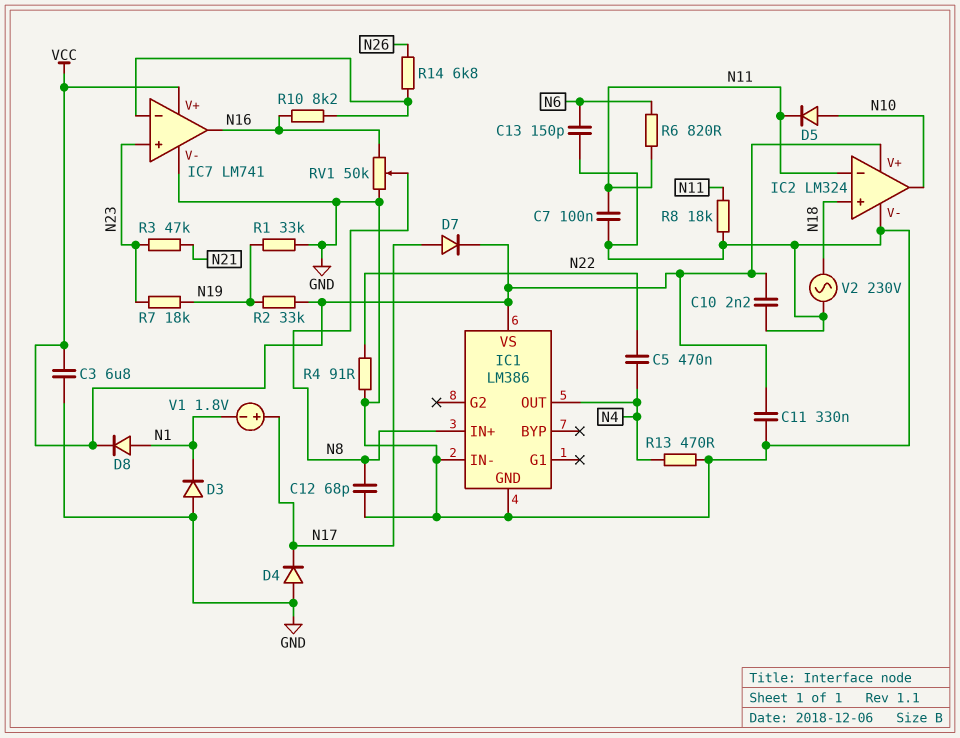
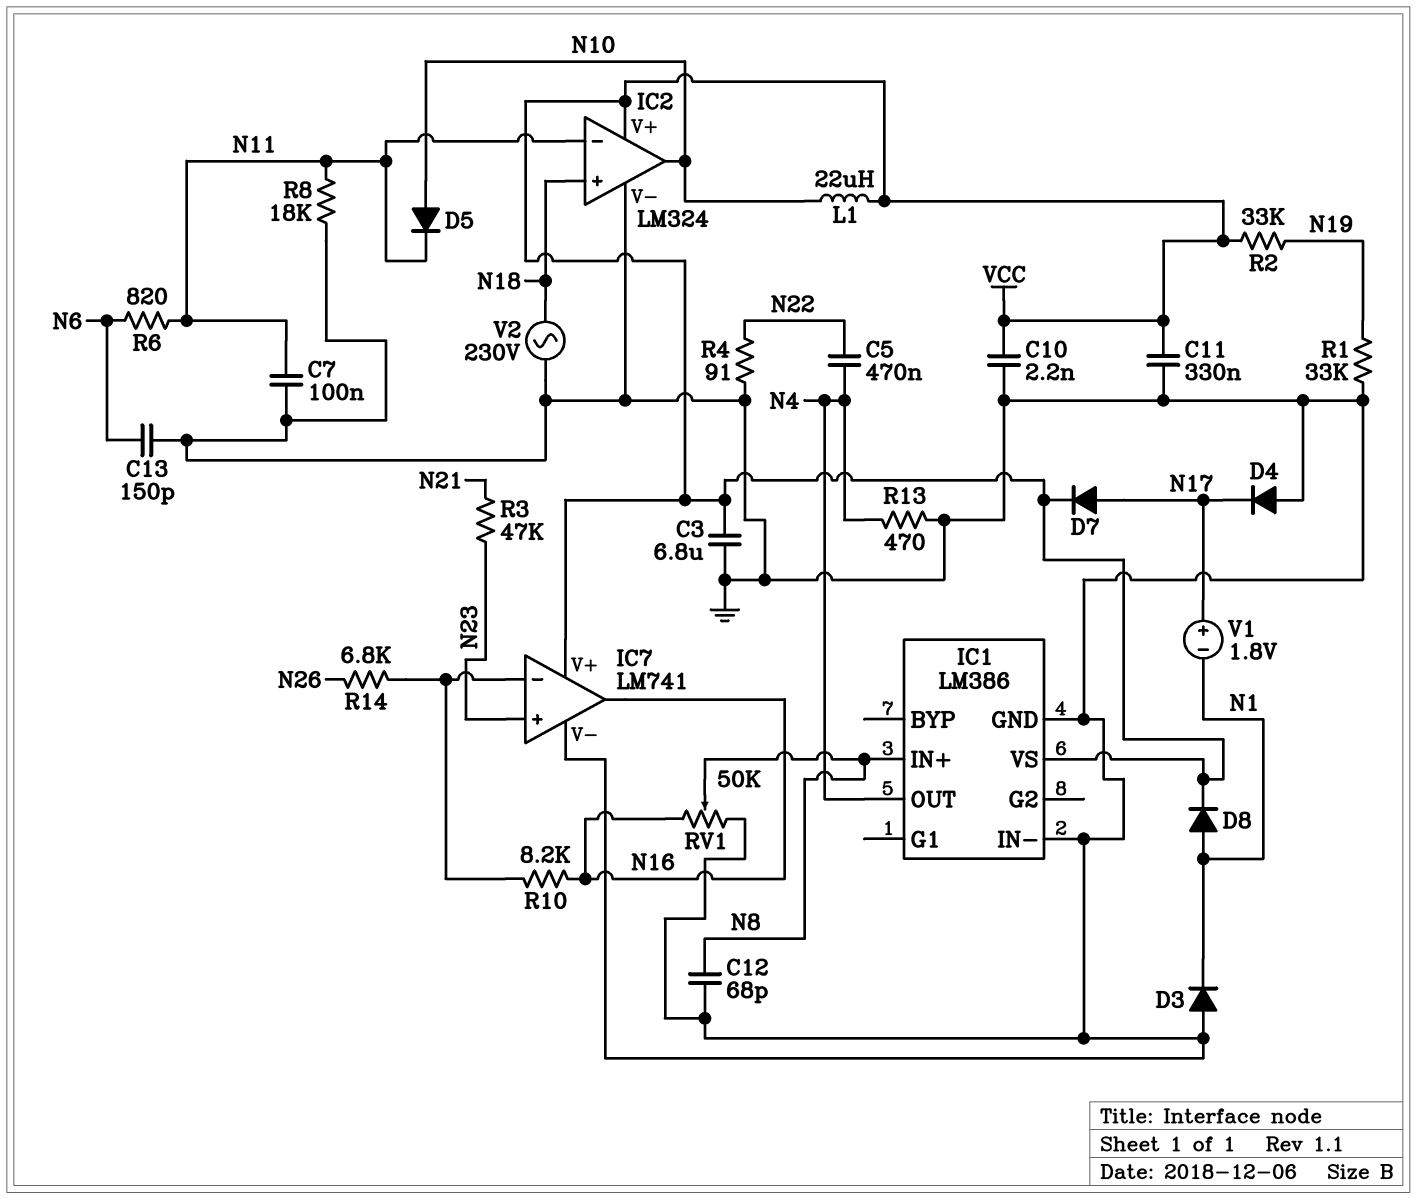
L1: none -> 22uH (N10, VCC)
R7: 18k (N19, N23) -> none

